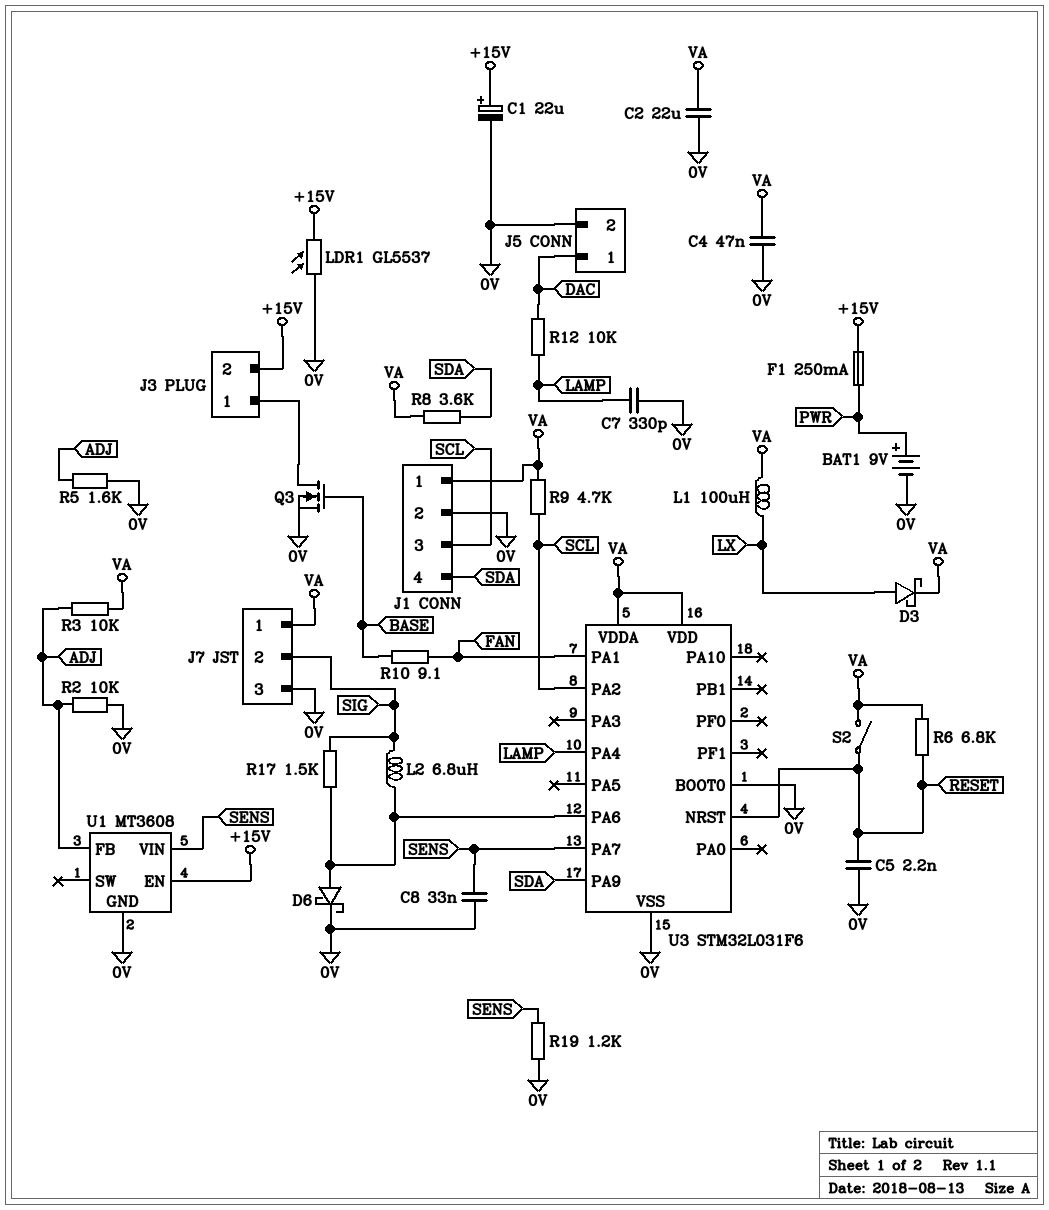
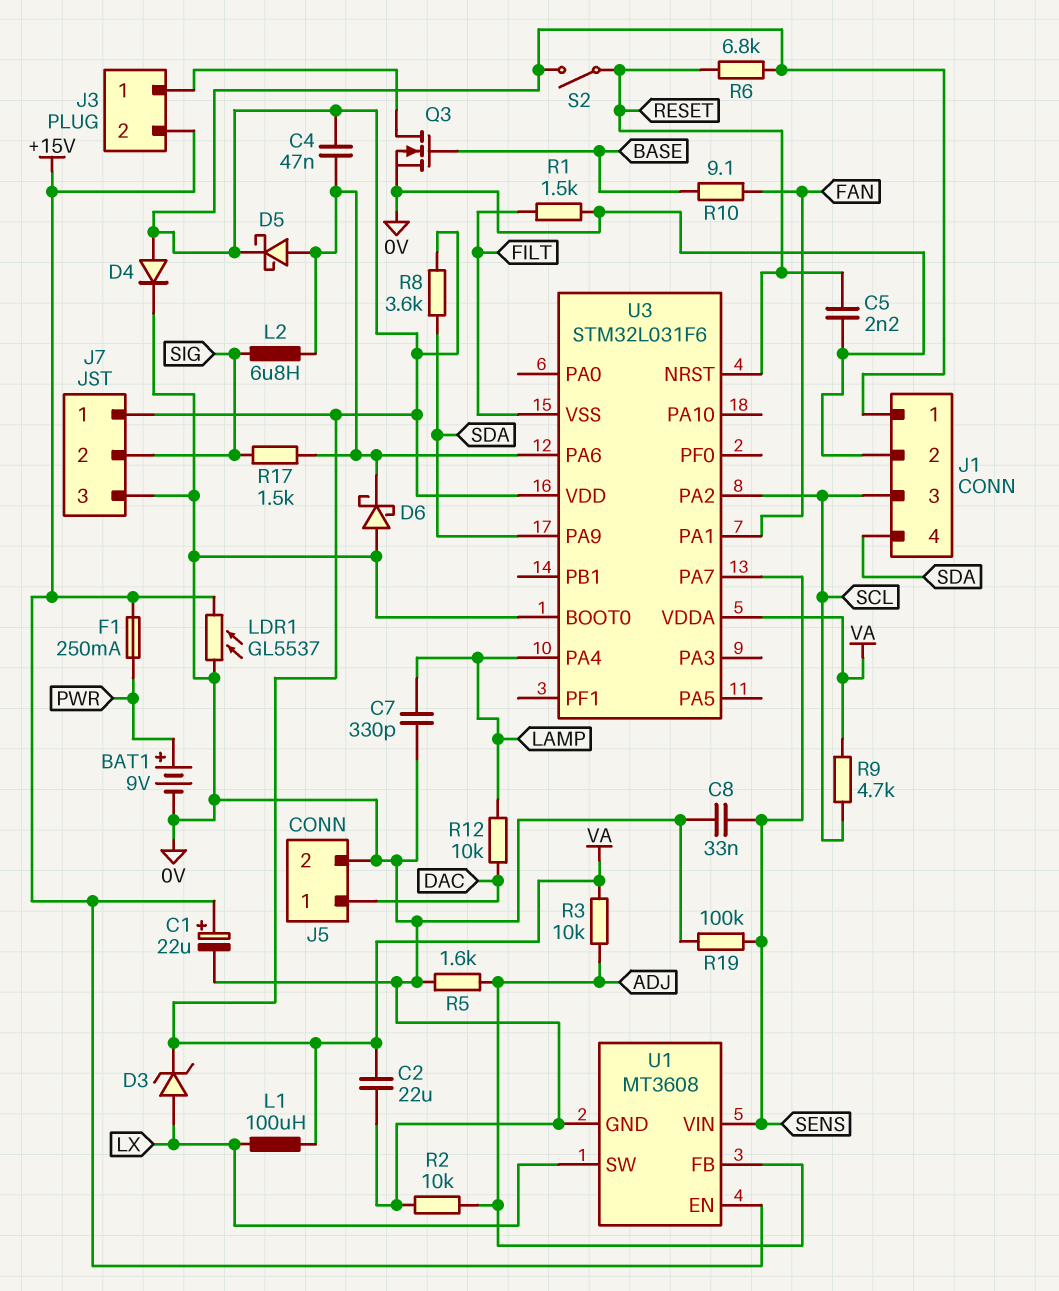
C4: 47nF (0V, VA) -> 47nF (U3/PA6, VA)
D3: schottky (A LX, K VA) -> zener (A LX, K VA)
D4: none -> diode (A VA, K 0V)
D5: none -> schottky (A U3/PA6, K VA)
D6: schottky (A U3/PA6, K 0V) -> schottky (A 0V, K U3/PA6)
R1: none -> 1.5k (0V, FILT)
R19: 1.2k (0V, SENS) -> 100k (0V, SENS)
U1 pin SW: none -> LX
U3 pin VSS: 0V -> FILT

